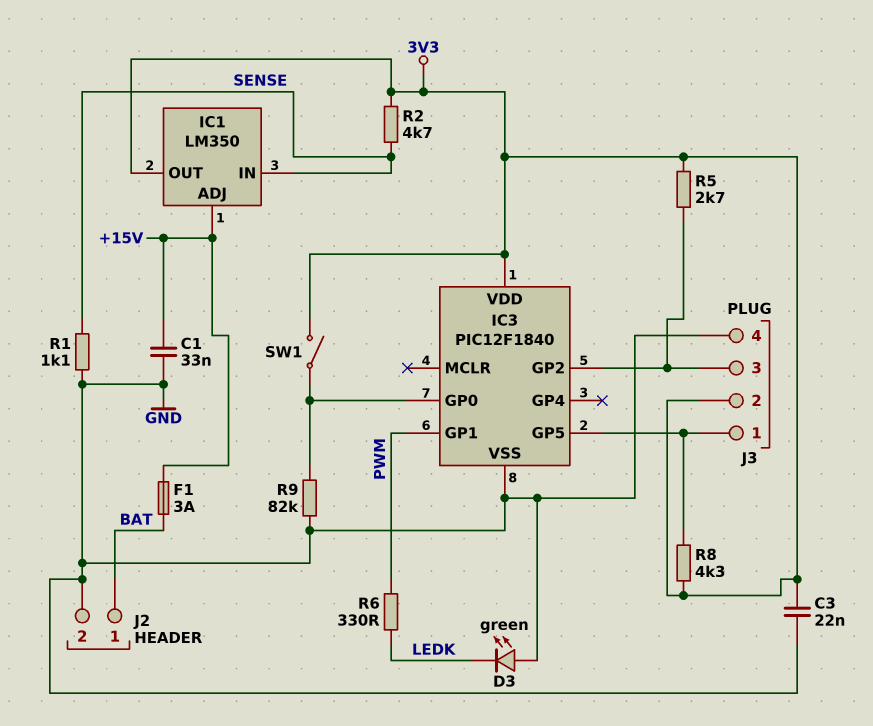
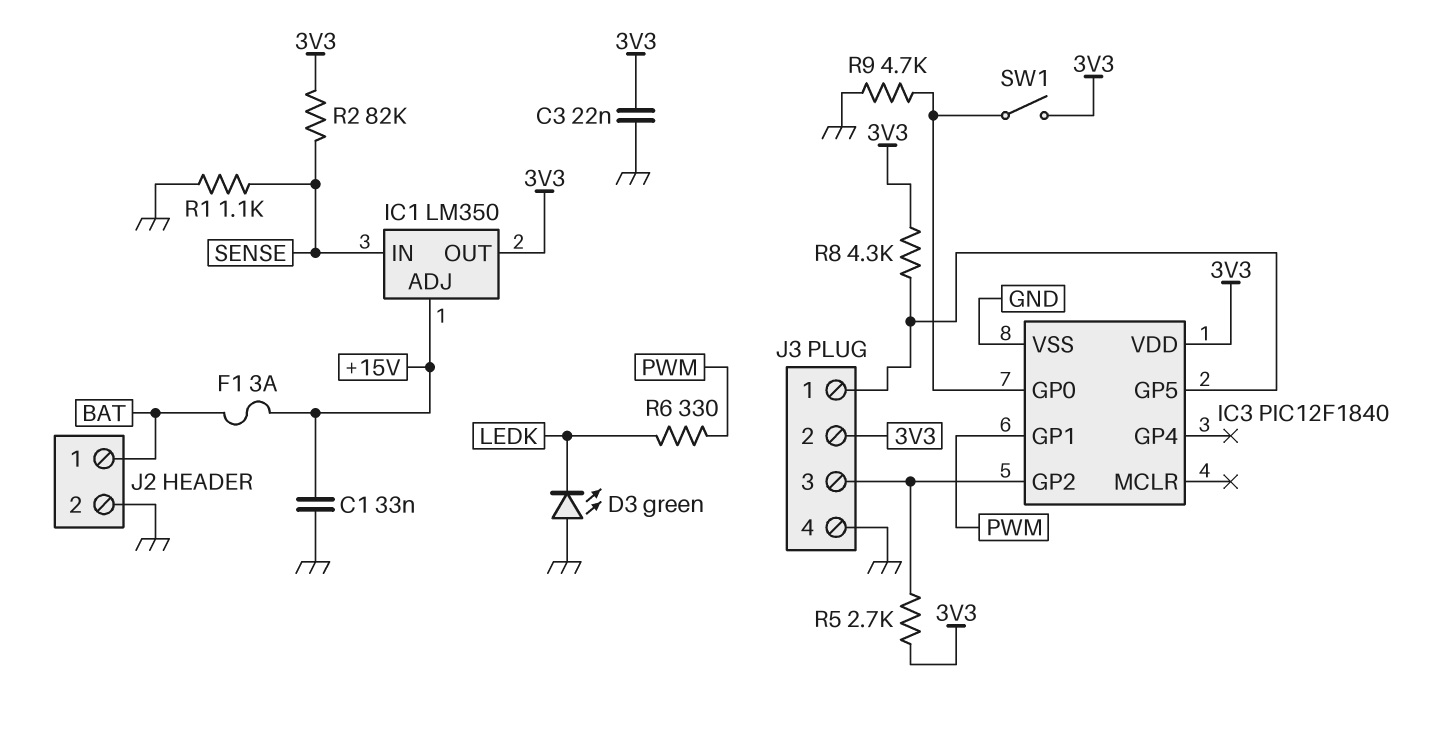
R2: 4.7k (3V3, SENSE) -> 82k (3V3, SENSE)
R9: 82k (GND, IC3/GP0) -> 4.7k (GND, IC3/GP0)

